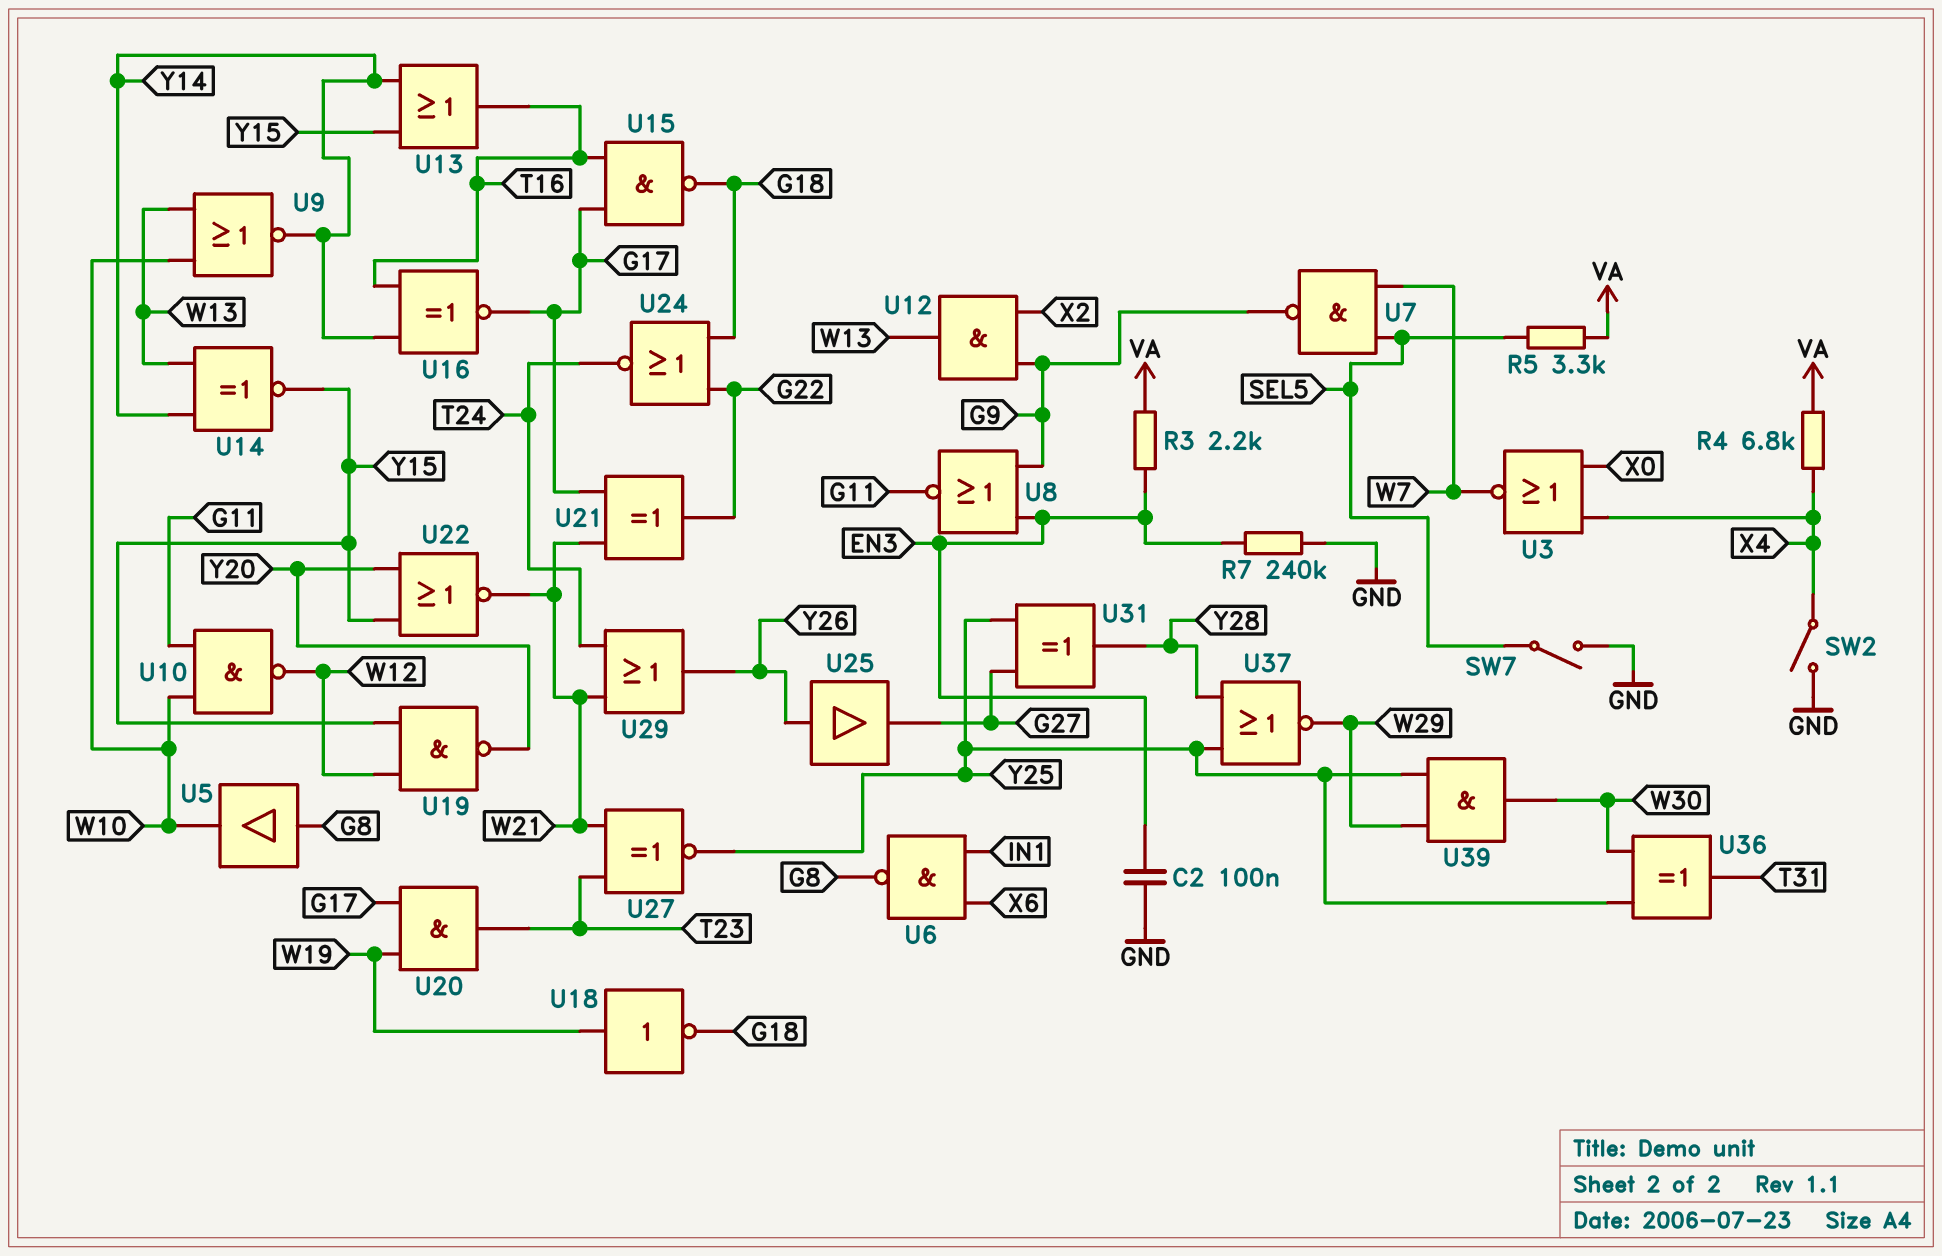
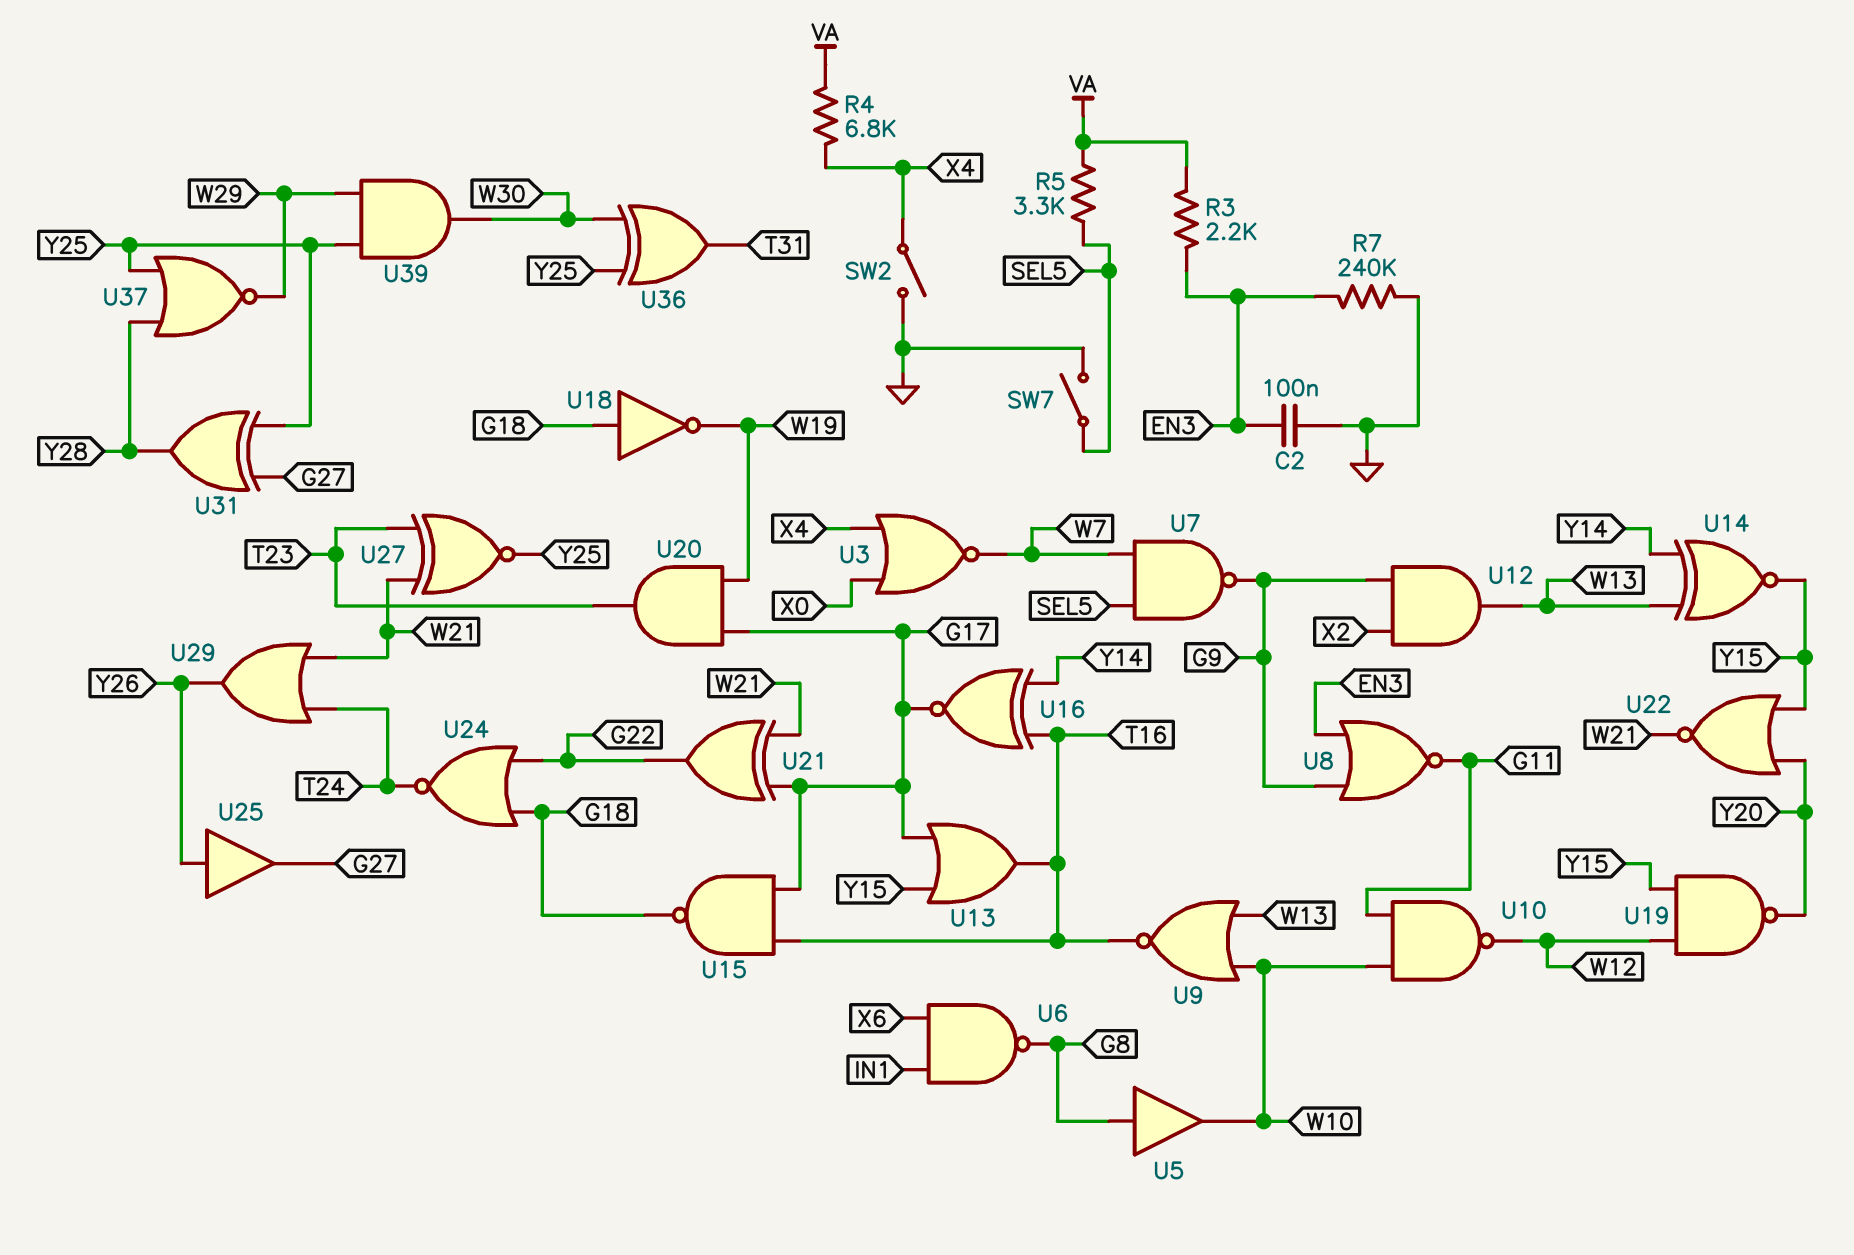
U9: NOR (in W10, in W13, out Y14) -> NOR (in W10, in W13, out T16)
U13: OR (in Y14, in Y15, out T16) -> OR (in G17, in Y15, out T16)
U18: NOT (in W19, out G18) -> NOT (in G18, out W19)

